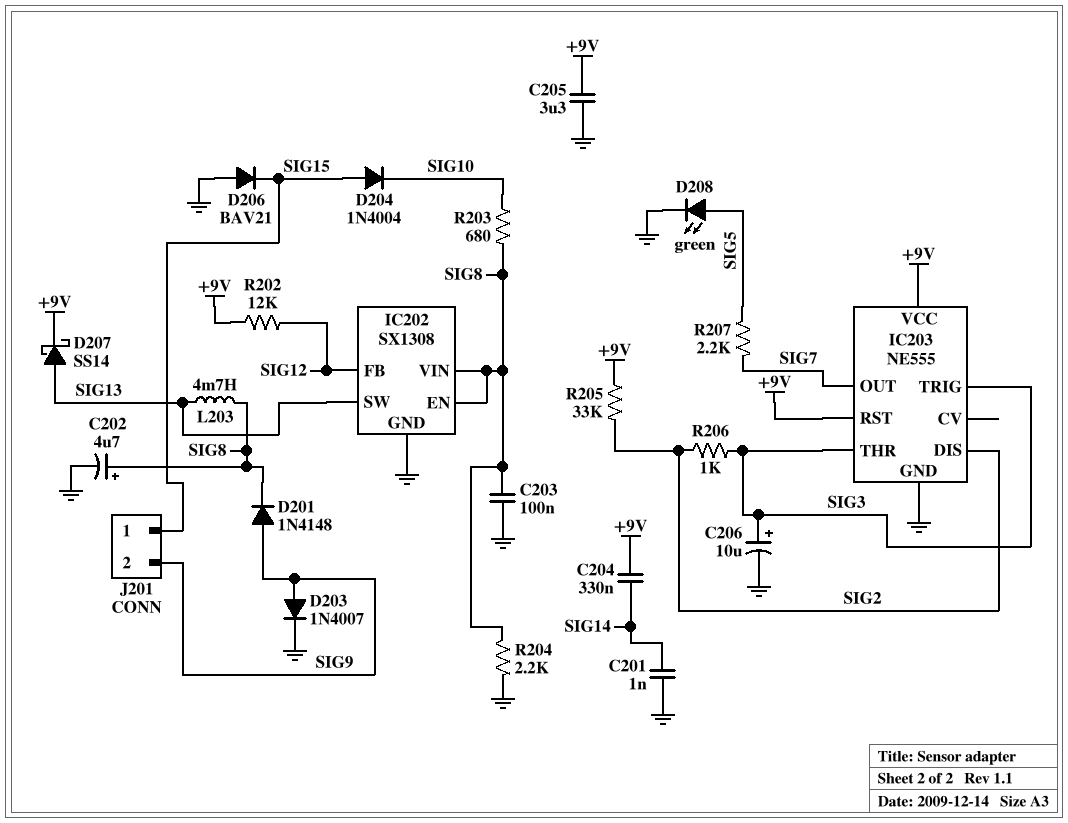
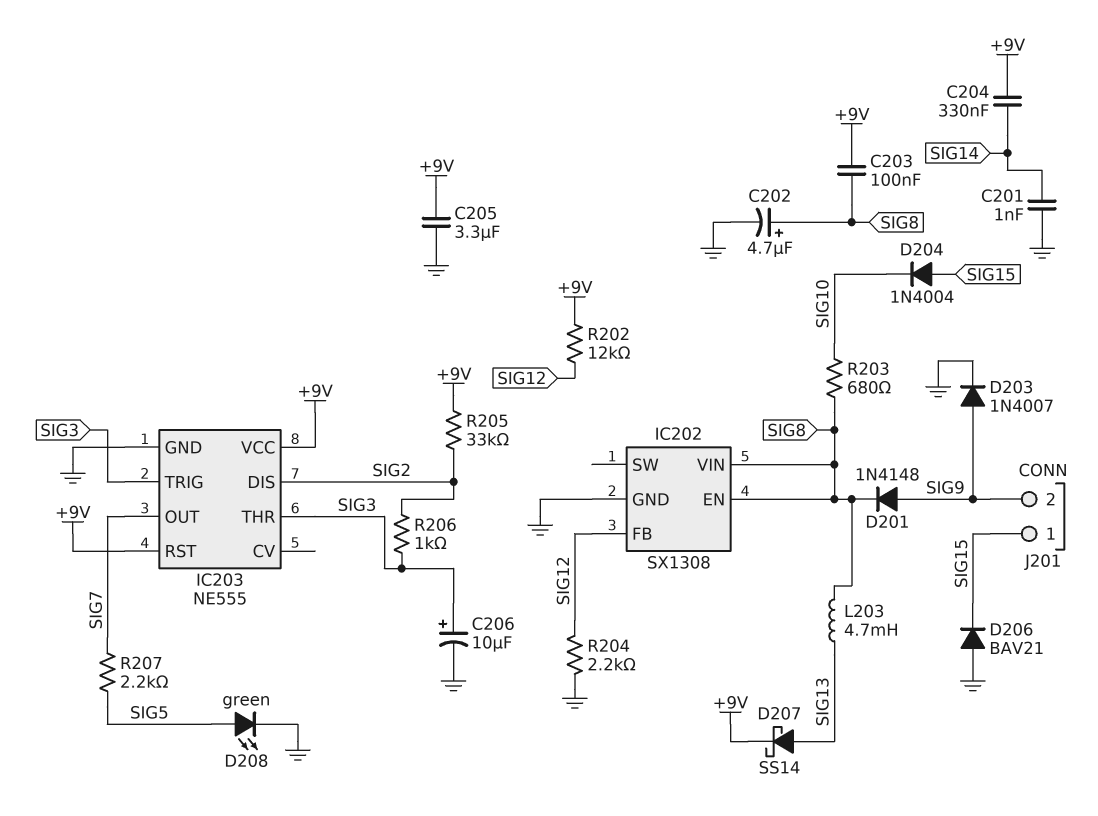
C203: 100nF (GND, SIG8) -> 100nF (+9V, SIG8)
IC202 pin SW: SIG13 -> none
R204: 2.2k (GND, SIG8) -> 2.2k (GND, SIG12)

